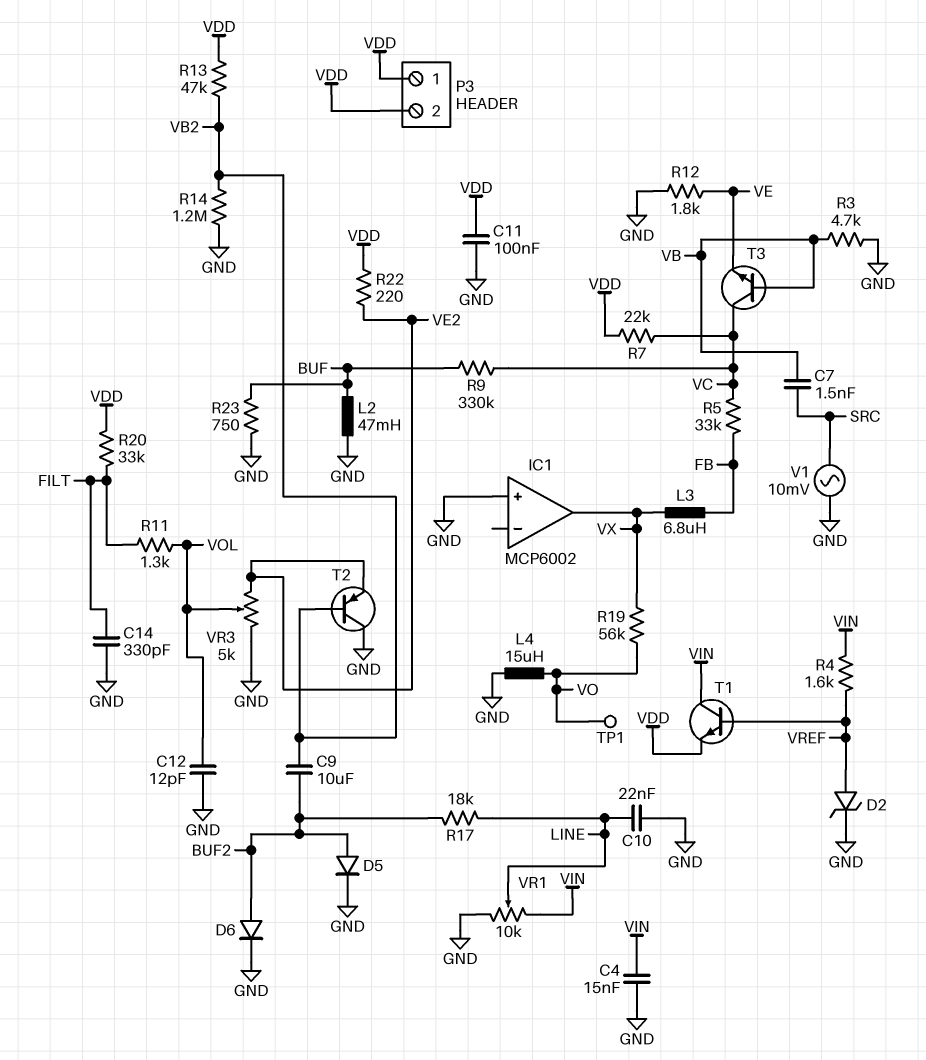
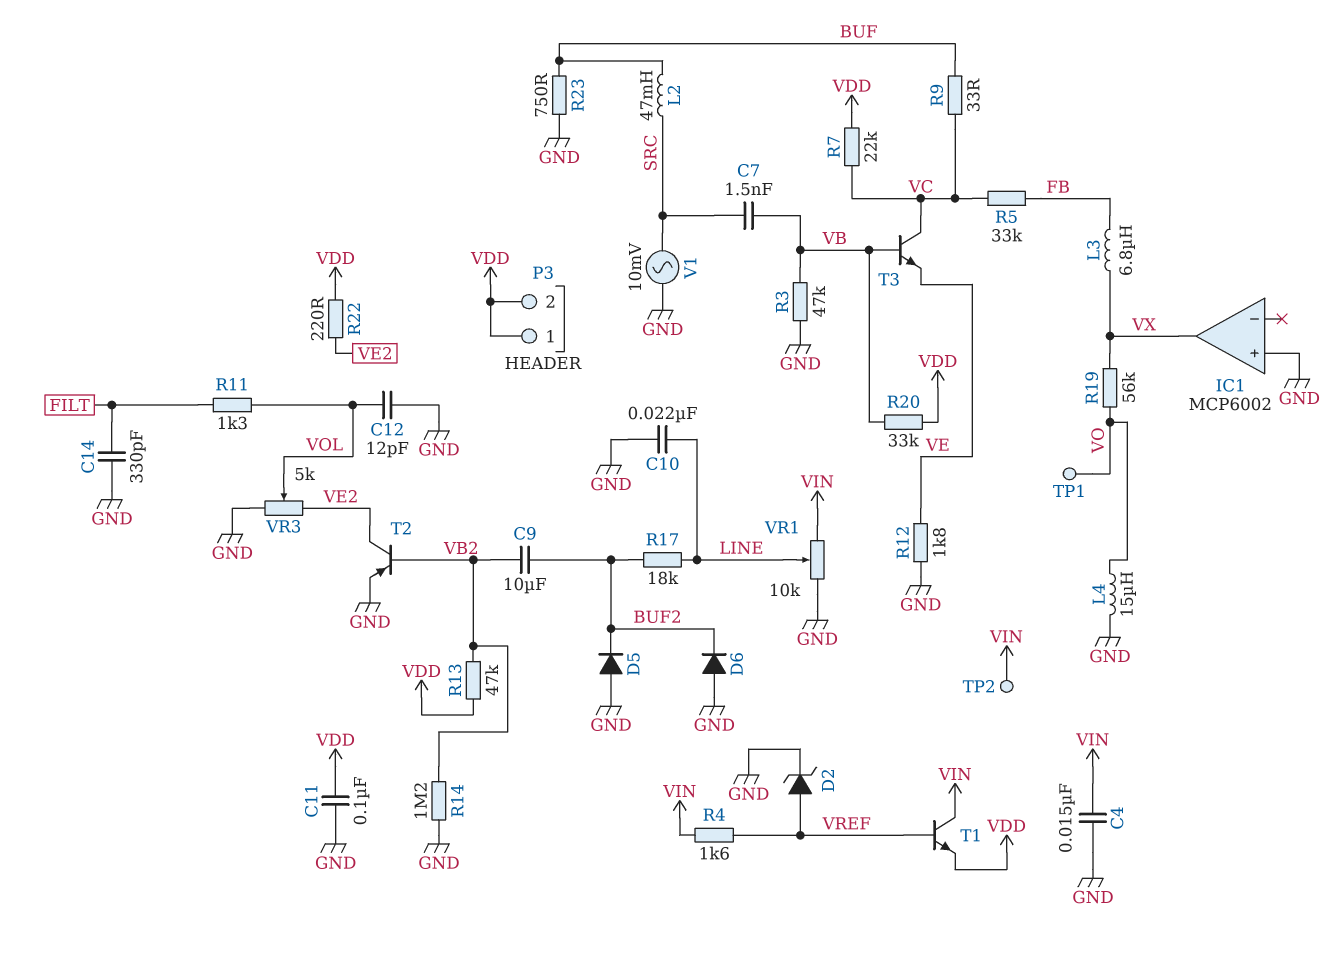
D5: diode (A BUF2, K GND) -> diode (A GND, K BUF2)
D6: diode (A BUF2, K GND) -> diode (A GND, K BUF2)
L2: 47mH (BUF, GND) -> 47mH (BUF, SRC)
R3: 4.7k (GND, VB) -> 47k (GND, VB)
R9: 330k (BUF, VC) -> 33 (BUF, VC)
R20: 33k (FILT, VDD) -> 33k (VB, VDD)
T2: PNP (B VB2, C GND, E VE2) -> PNP (B VB2, C VE2, E GND)
TP2: none -> test point (VIN)

